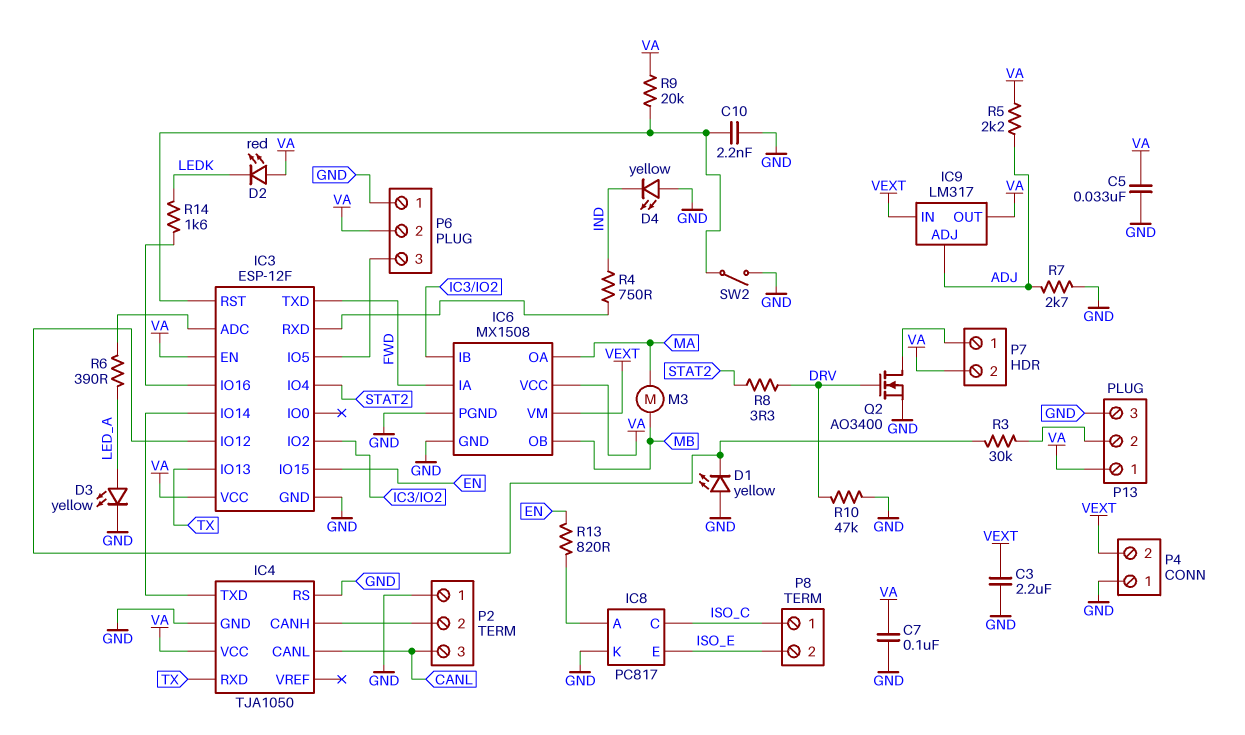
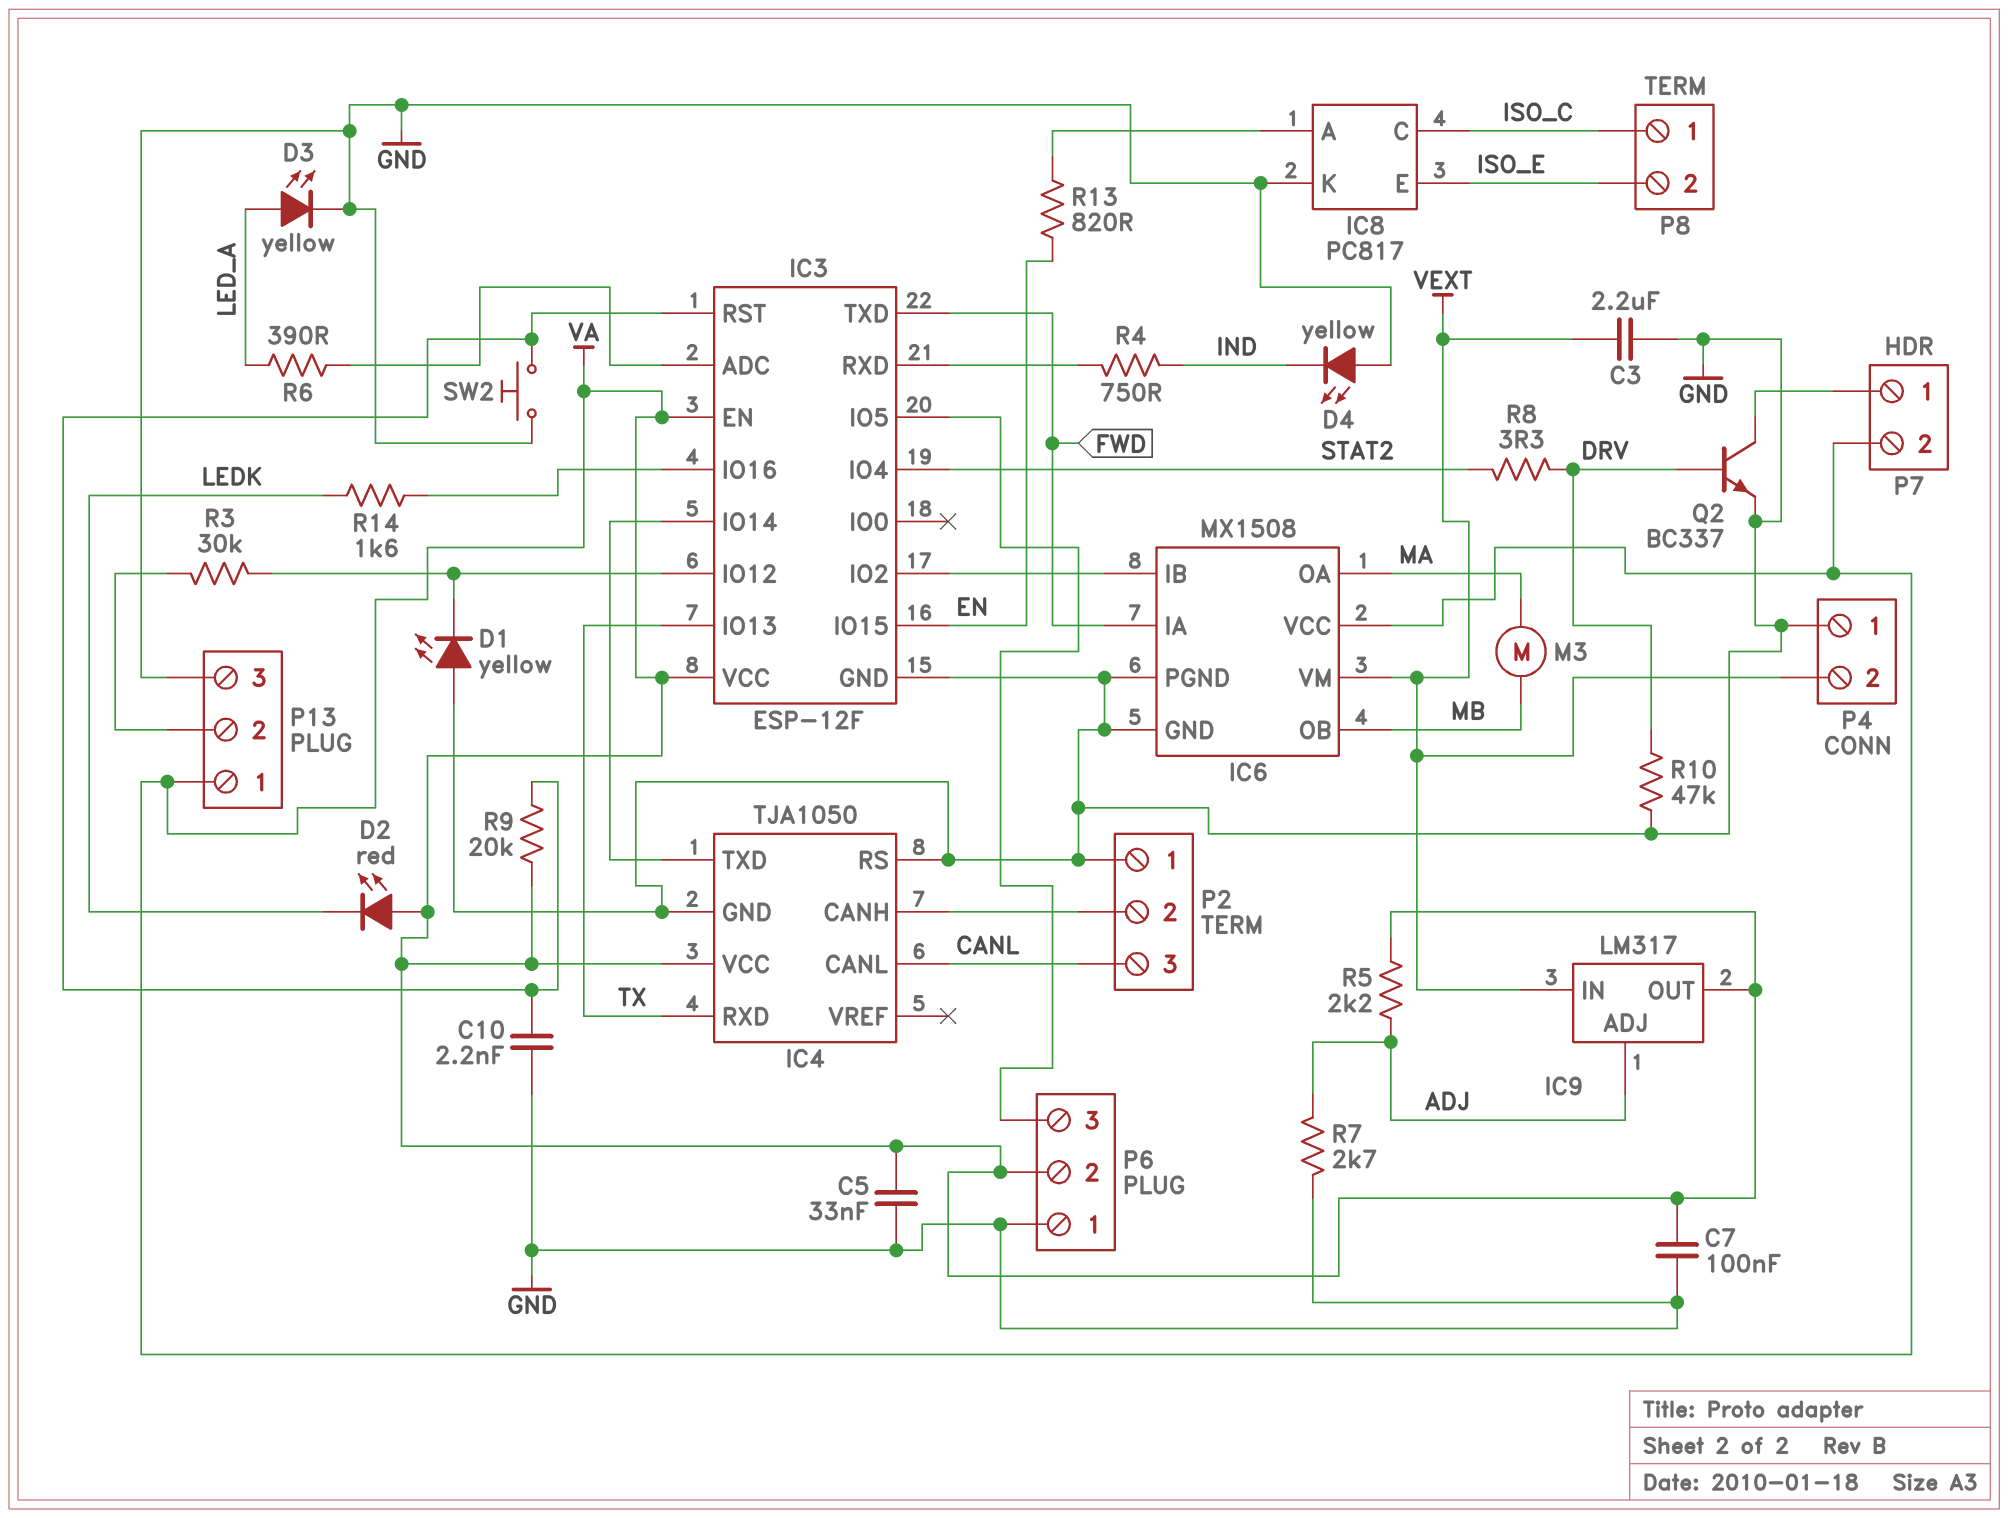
Q2: NMOS AO3400 (G DRV, D P7/1, S GND) -> NPN BC337 (B DRV, C P7/1, E GND)
SW2: switch (GND, IC3/RST) -> button (GND, IC3/RST)

